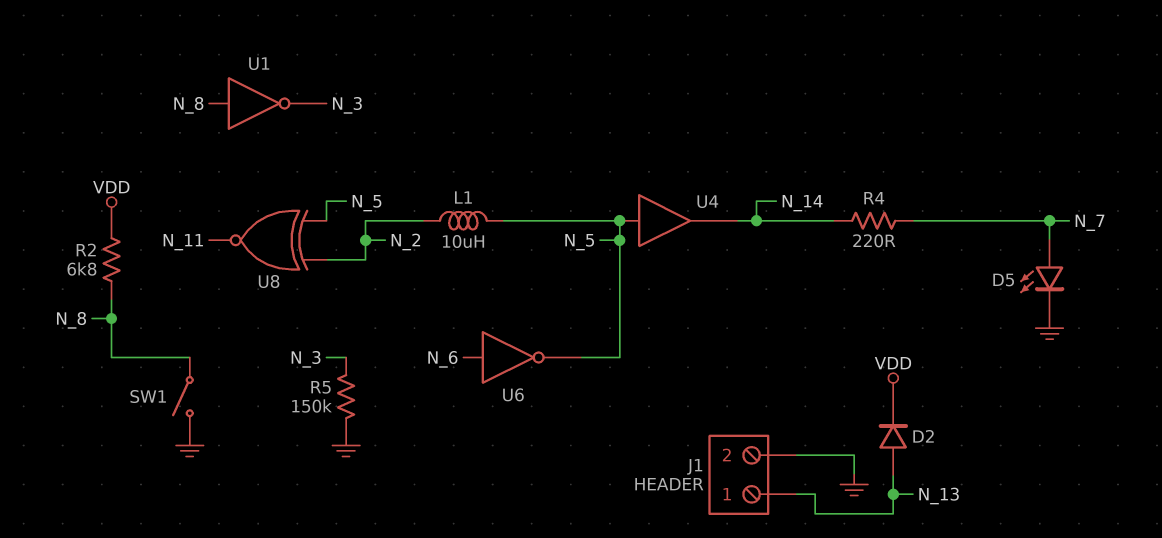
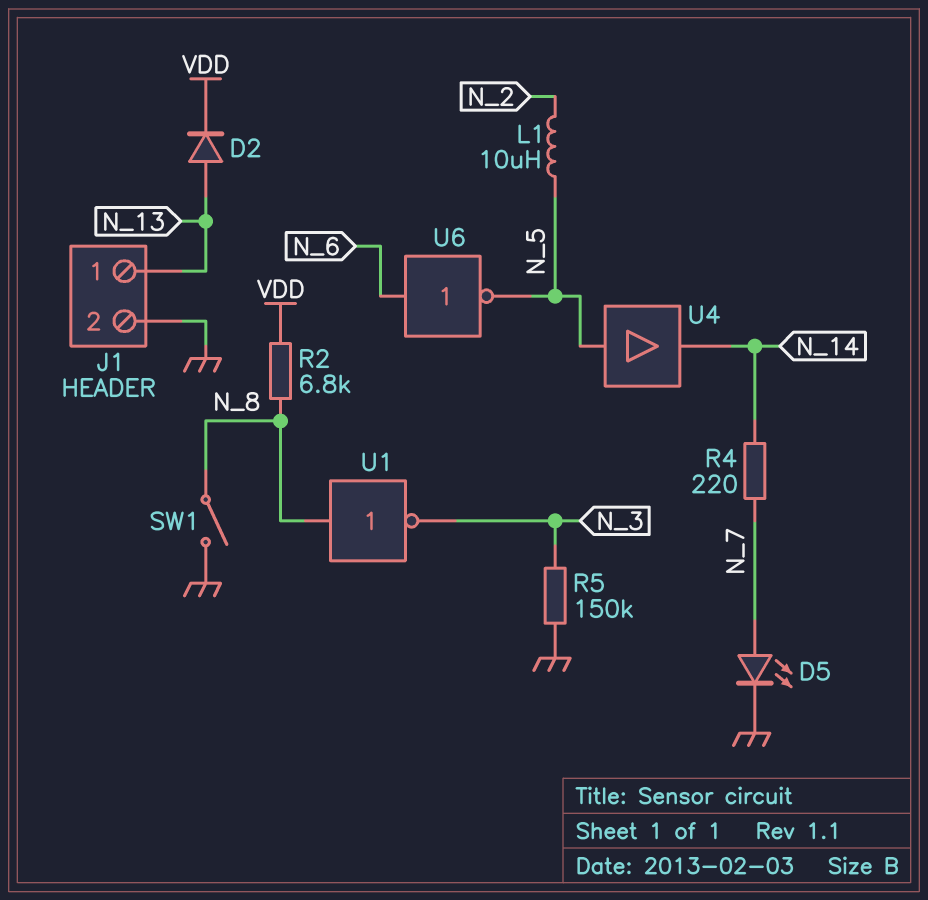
U8: XNOR (in N_2, in N_5, out N_11) -> none

